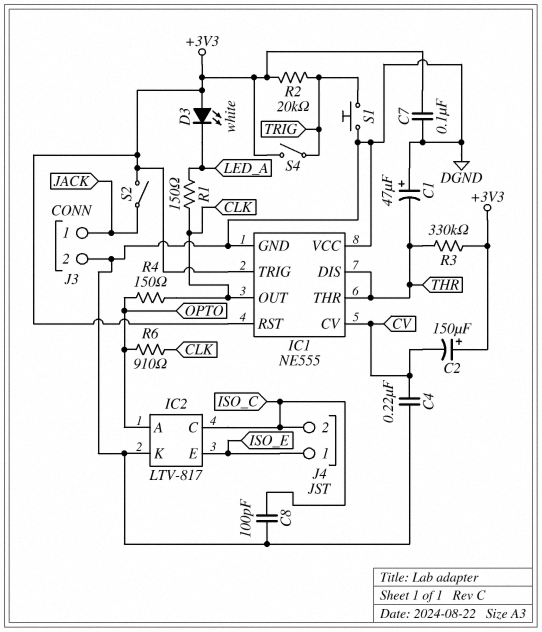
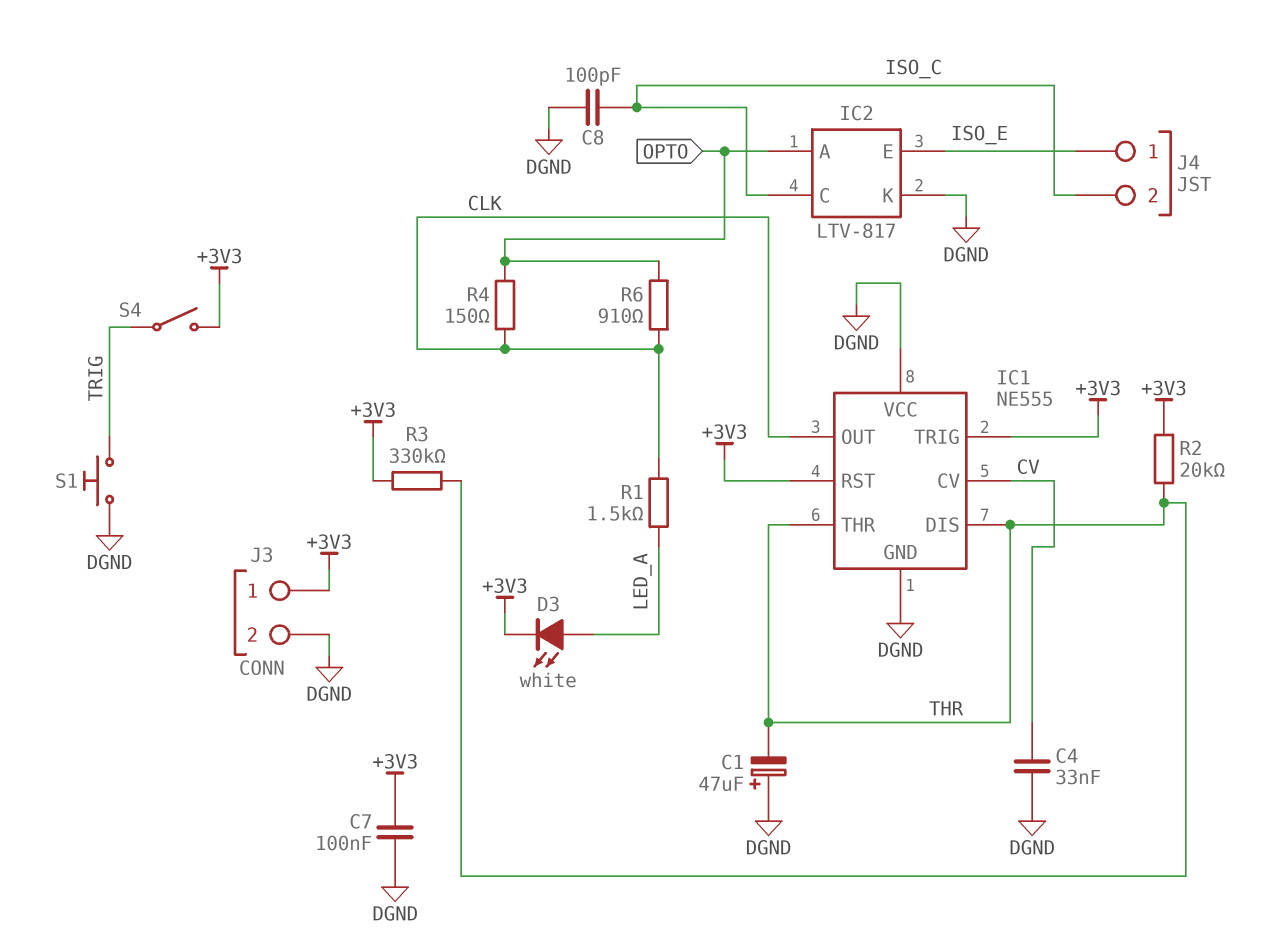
C2: 150uF (plus +3V3, minus CV) -> none
C4: 220nF (CV, DGND) -> 33nF (CV, DGND)
D3: LED white (A +3V3, K LED_A) -> LED white (A LED_A, K +3V3)
J3 pin 1: JACK -> +3V3
R1: 150 (CLK, LED_A) -> 1.5k (CLK, LED_A)
R2: 20k (+3V3, TRIG) -> 20k (+3V3, THR)
S2: switch (+3V3, JACK) -> none

